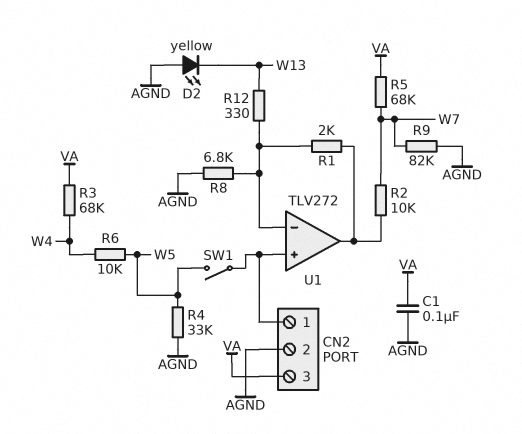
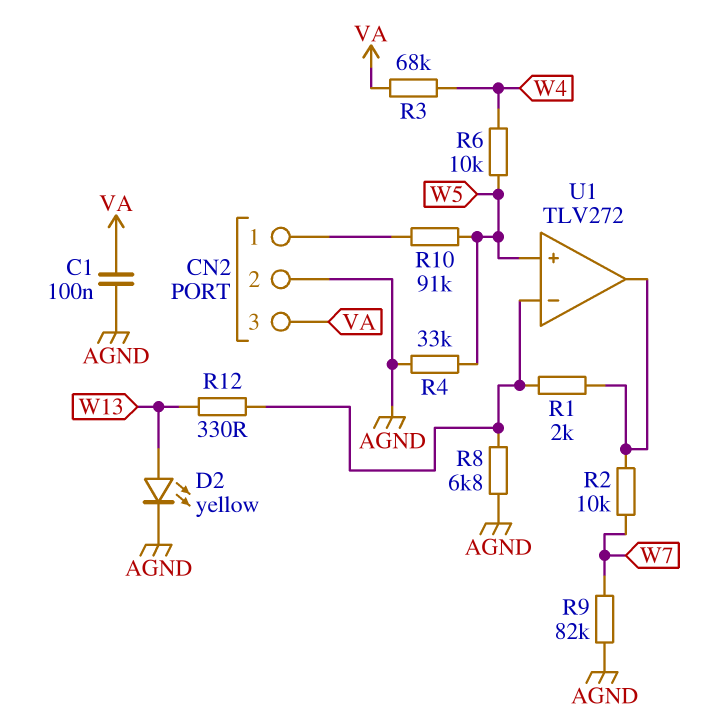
D2: LED yellow (A AGND, K W13) -> LED yellow (A W13, K AGND)
R5: 68k (VA, W7) -> none
R10: none -> 91k (CN2/1, W5)
SW1: switch (CN2/1, W5) -> none
U1 pin in+: CN2/1 -> W5

